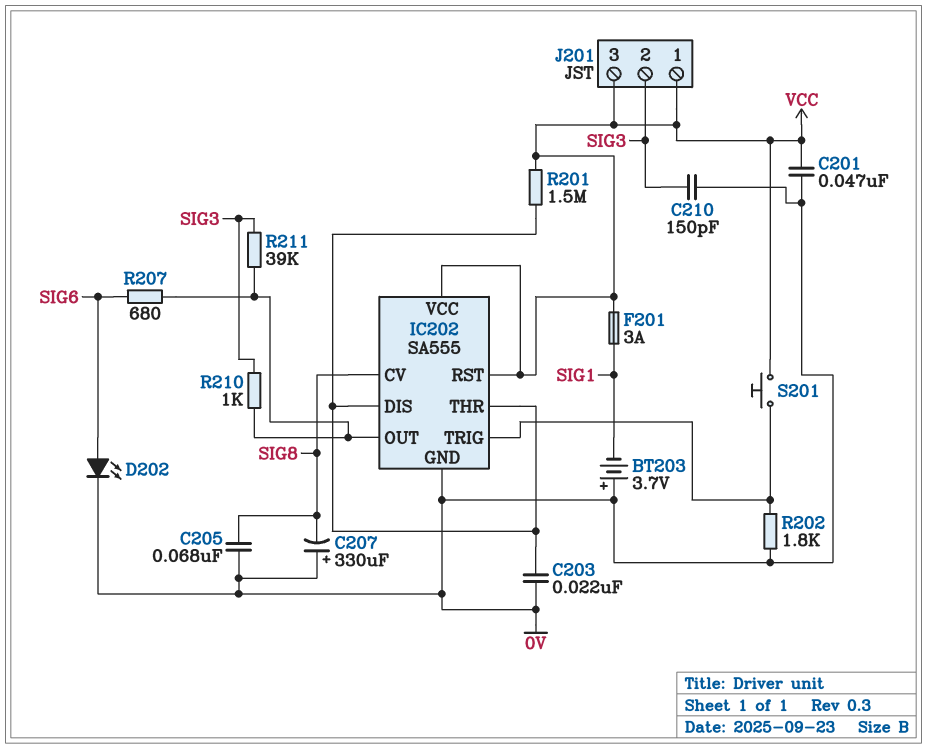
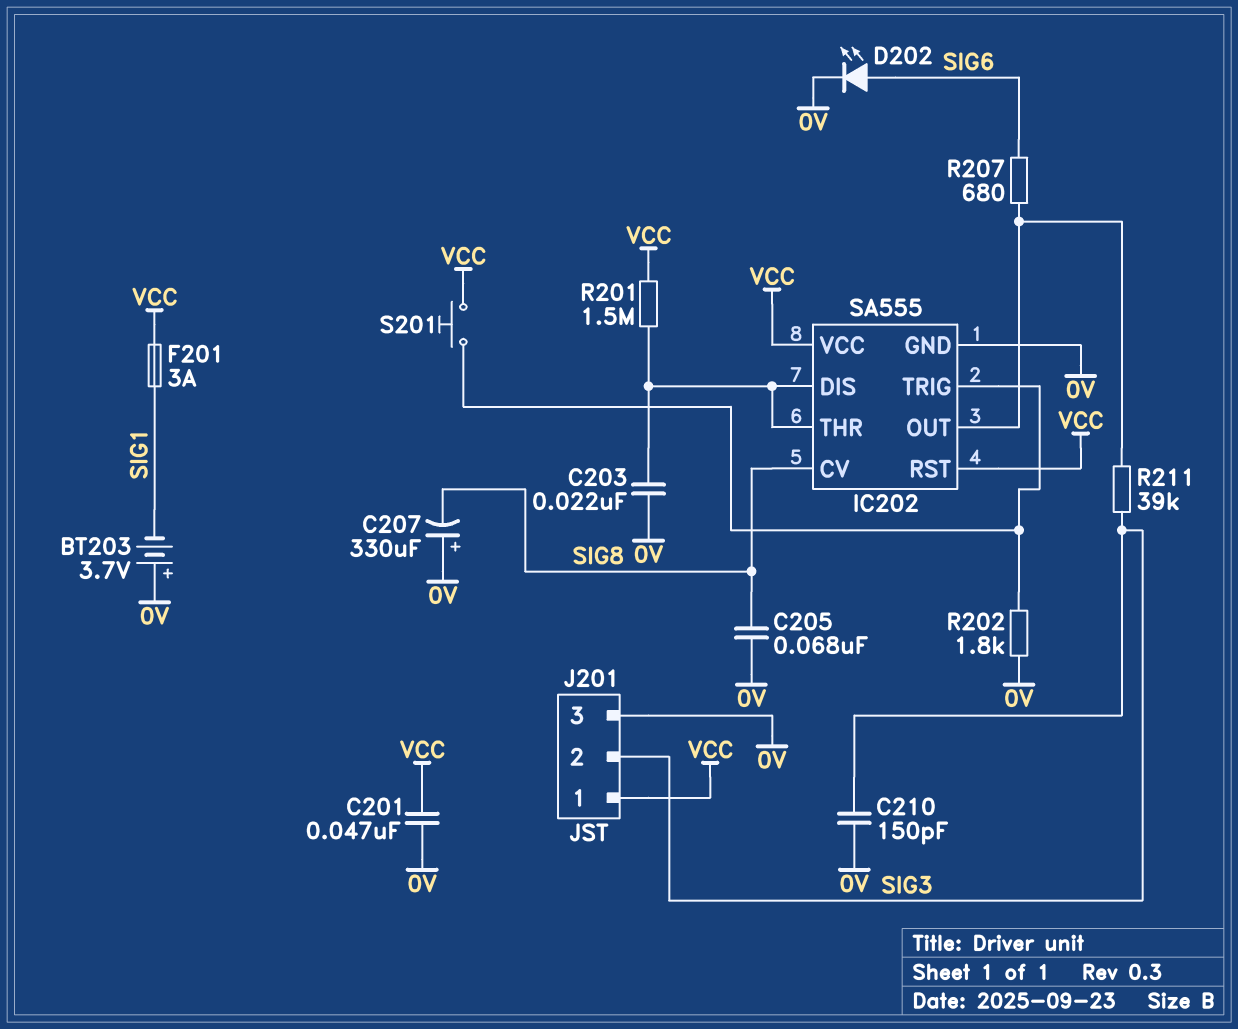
J201 pin 3: VCC -> 0V
R210: 1k (IC202/OUT, SIG3) -> none

